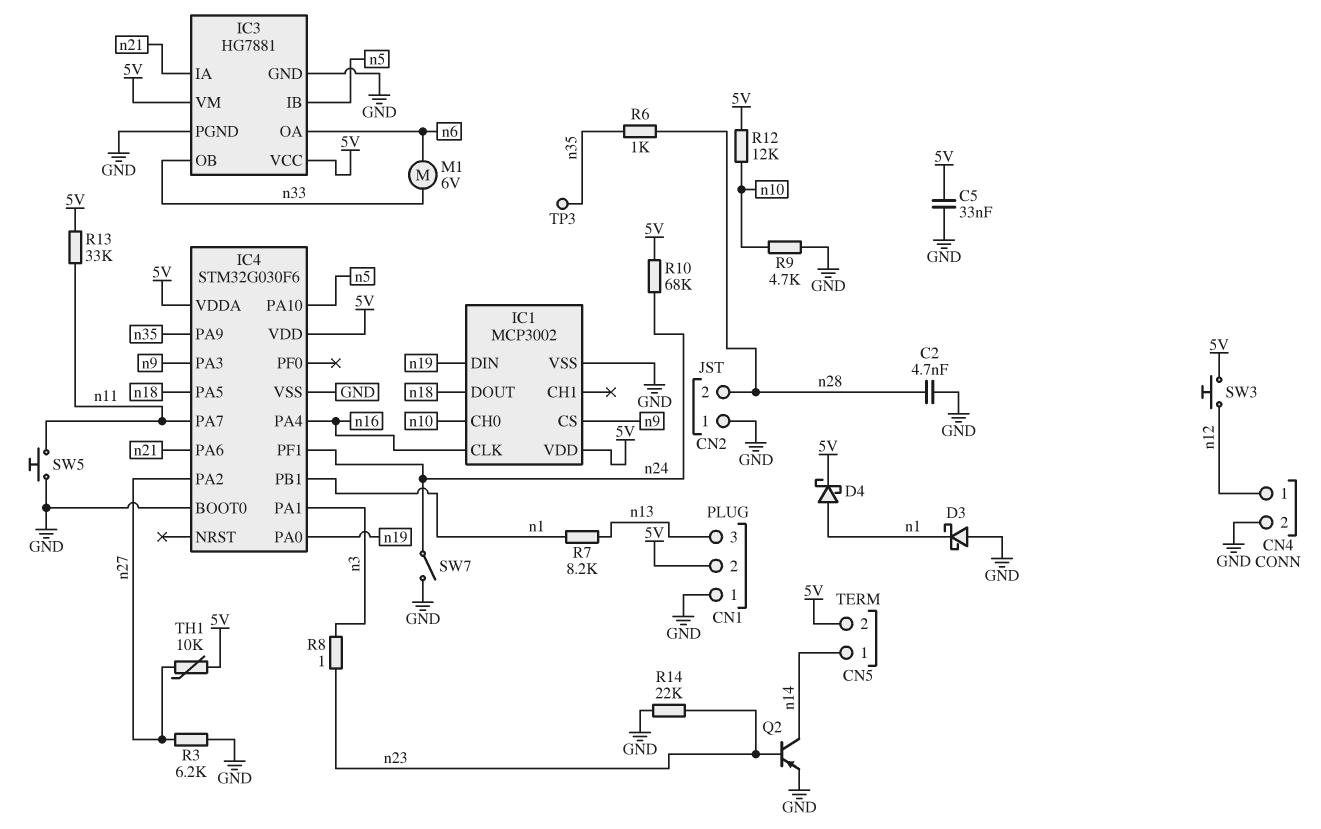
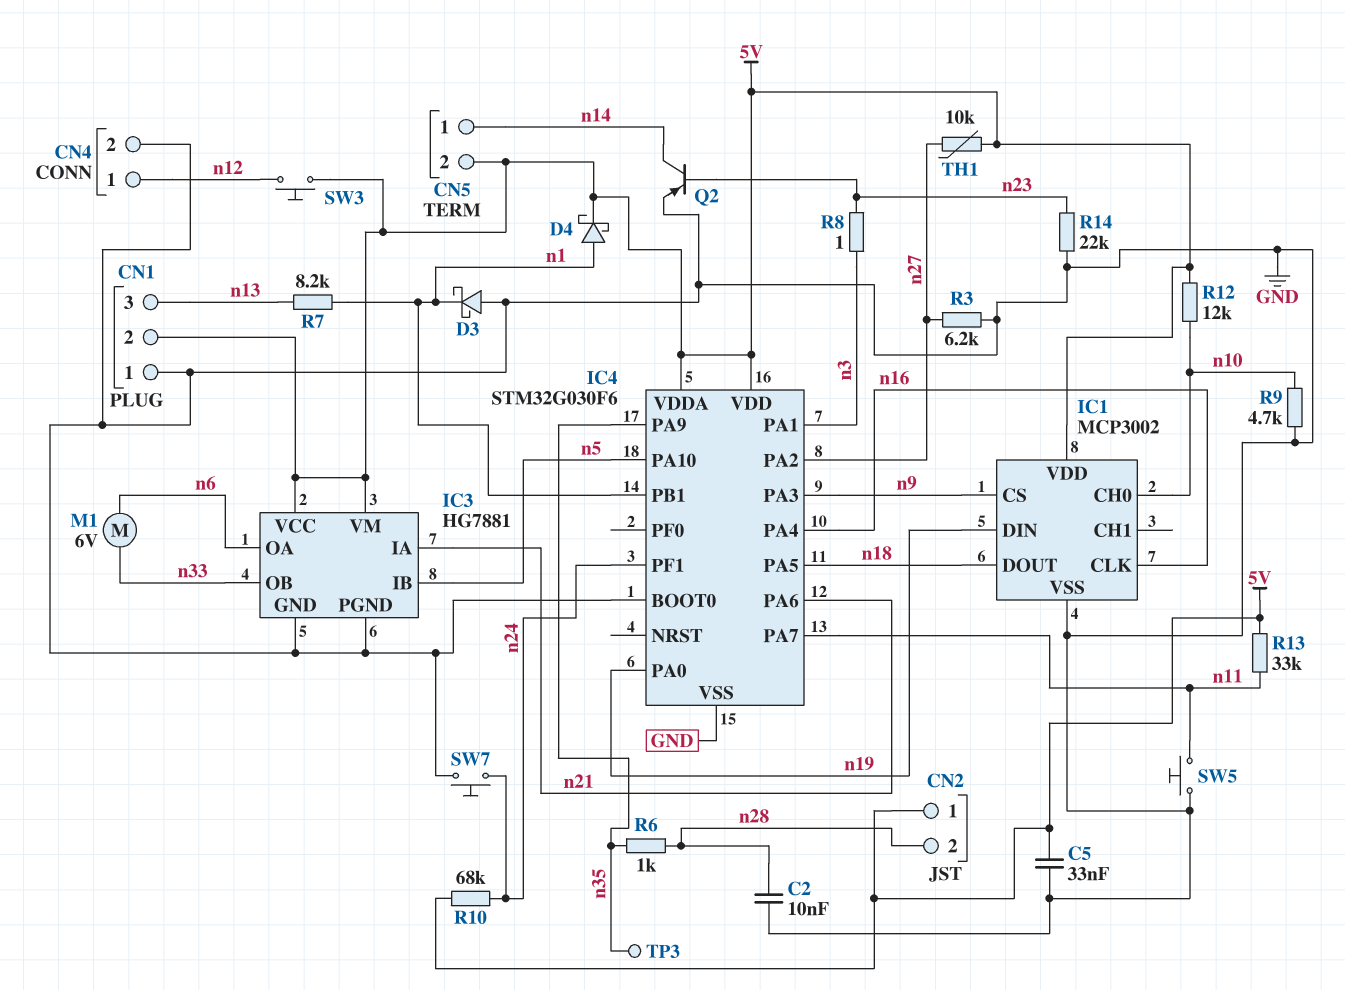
C2: 4.7nF (GND, n28) -> 10nF (GND, n28)
CN2 pin 1: GND -> 5V
SW7: switch (GND, n24) -> button (GND, n24)

